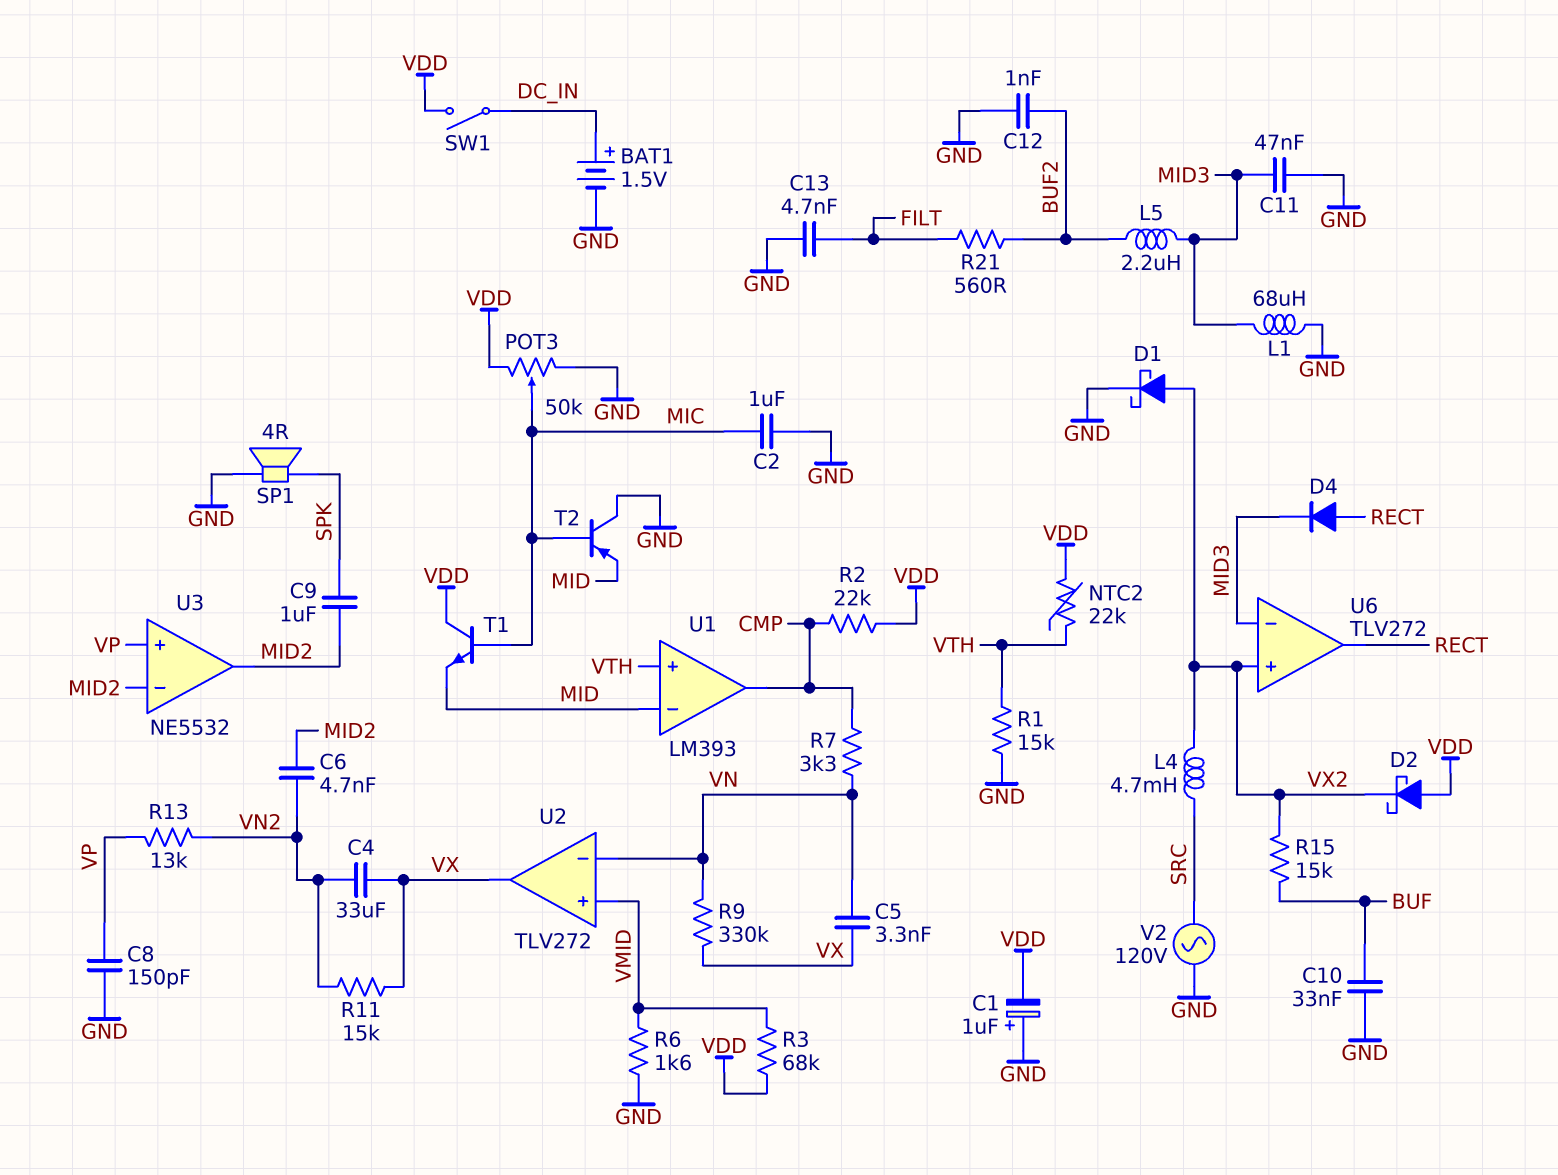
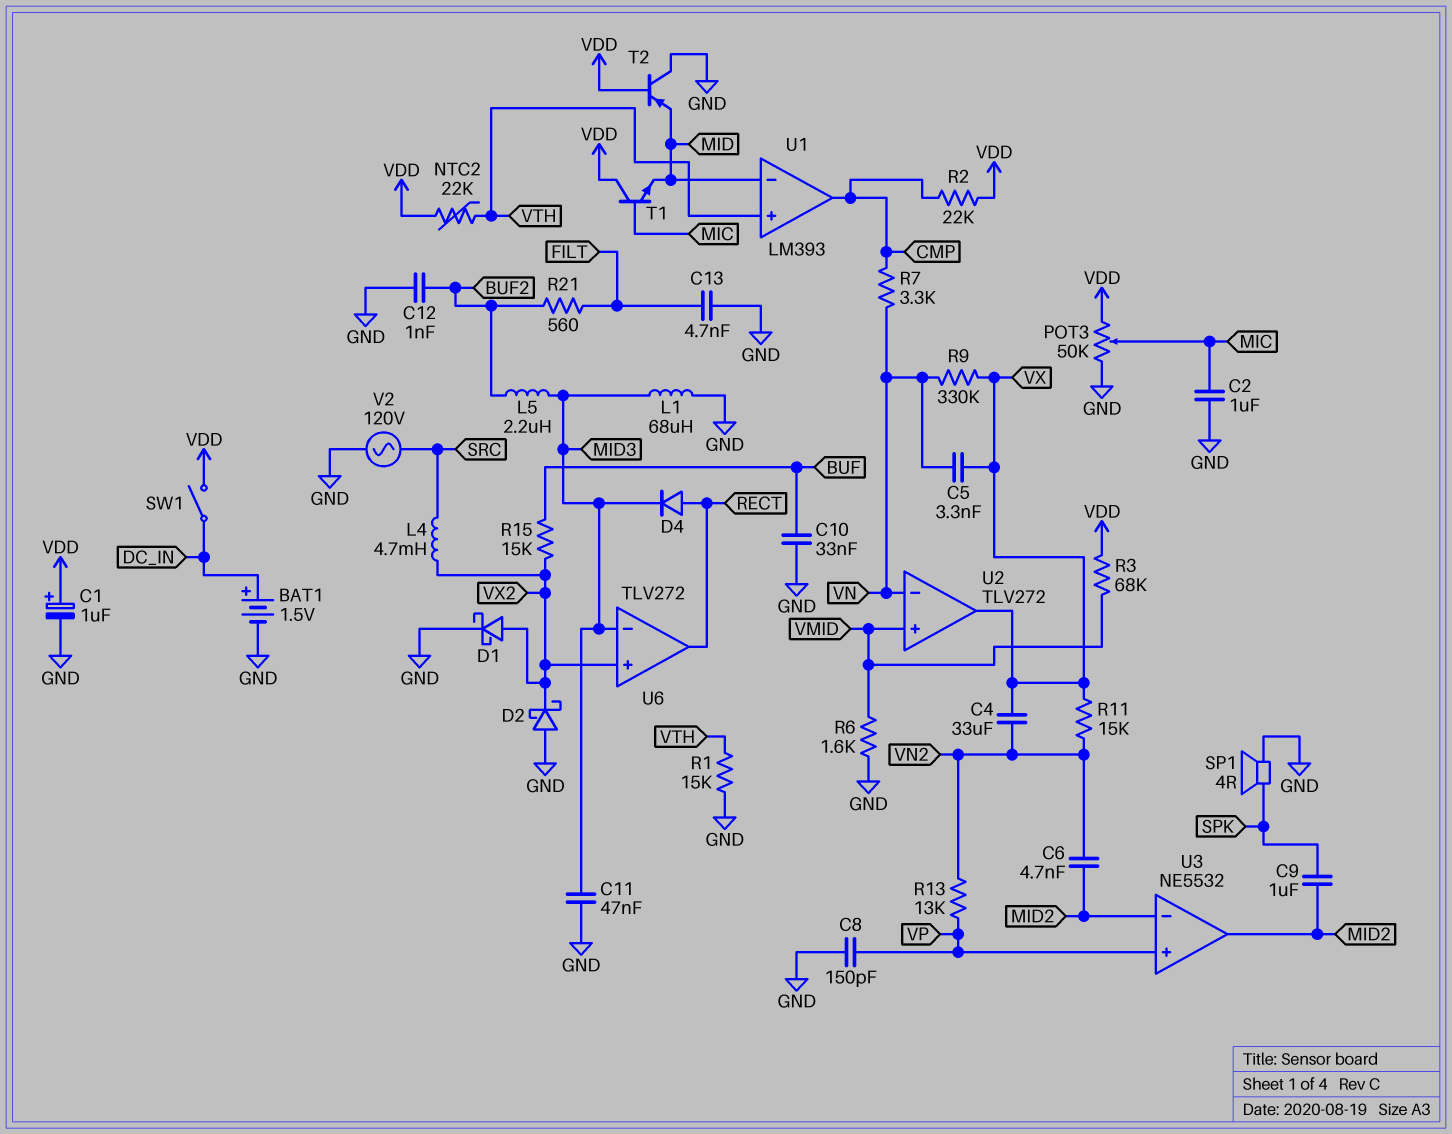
C1: 1uF (plus GND, minus VDD) -> 1uF (plus VDD, minus GND)
D2: schottky (A VDD, K VX2) -> schottky (A GND, K VX2)
T2: PNP (B MIC, C GND, E MID) -> PNP (B VDD, C GND, E MID)

